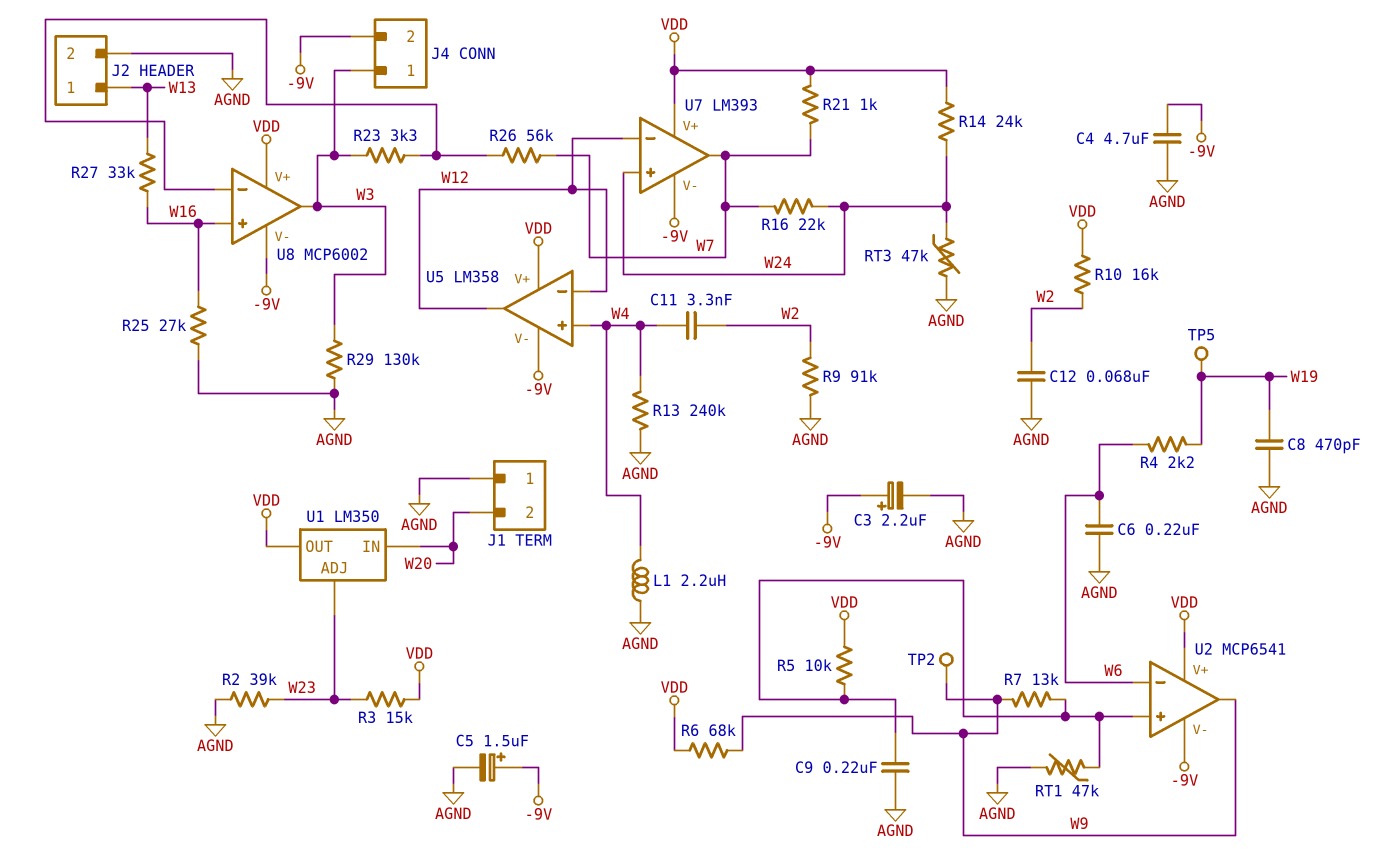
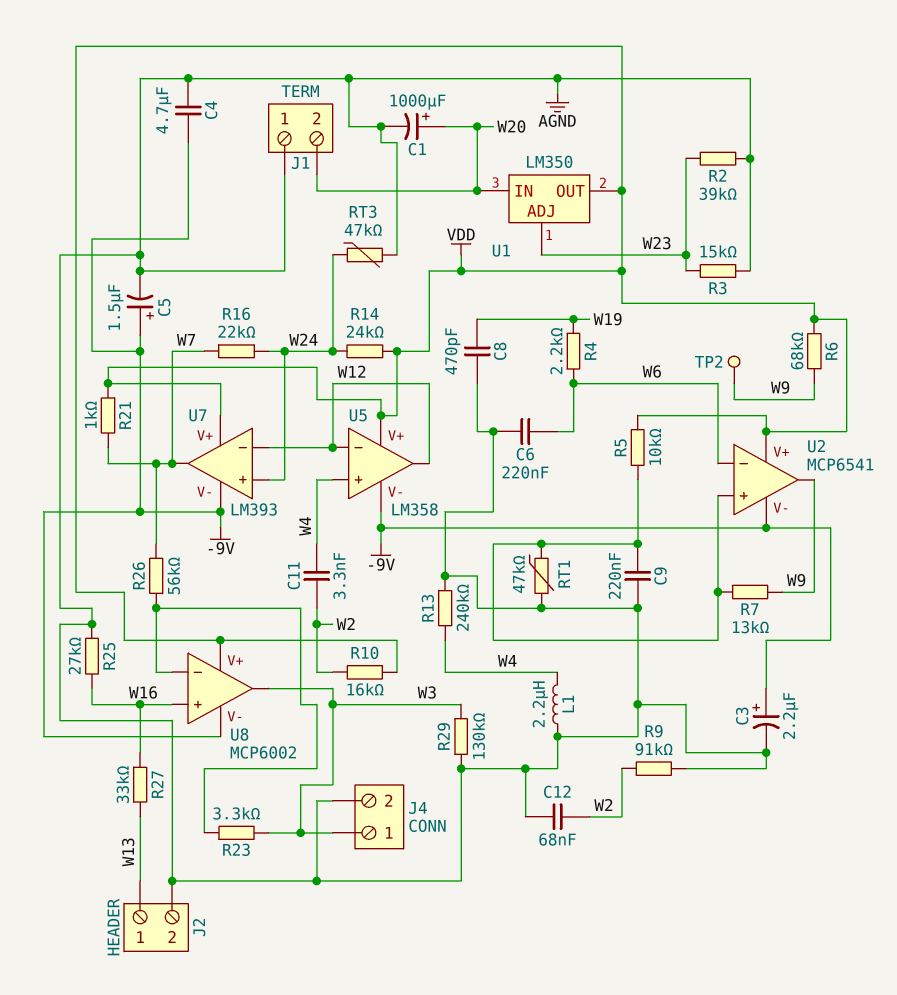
C1: none -> 1000uF (plus W20, minus AGND)
J4 pin 2: -9V -> AGND
R3: 15k (VDD, W23) -> 15k (AGND, W23)
TP5: test point (W19) -> none

